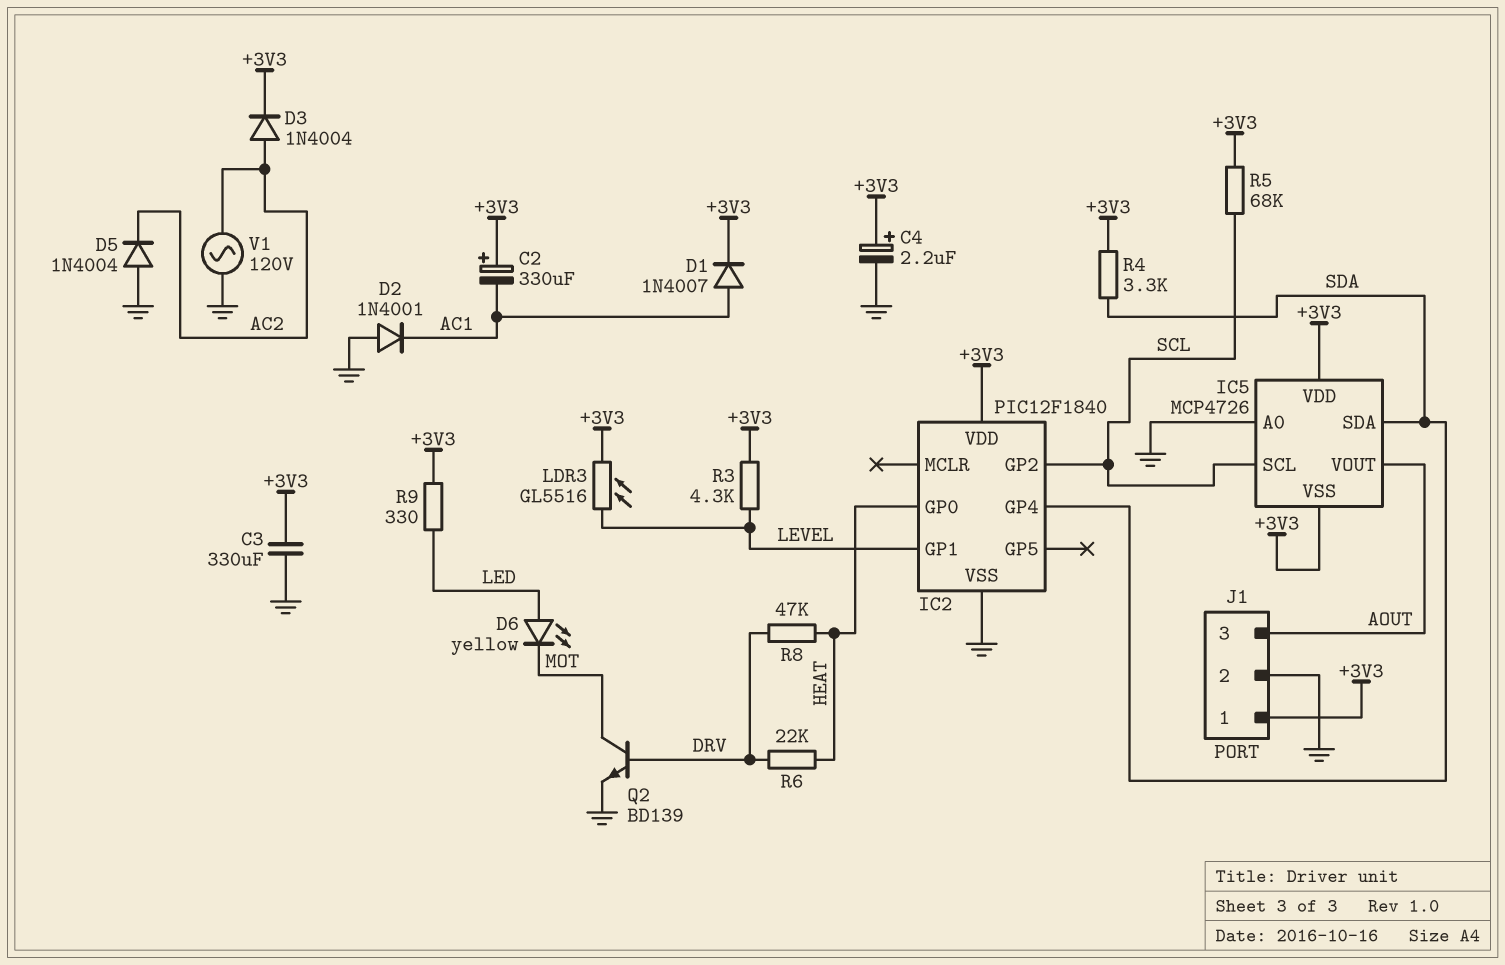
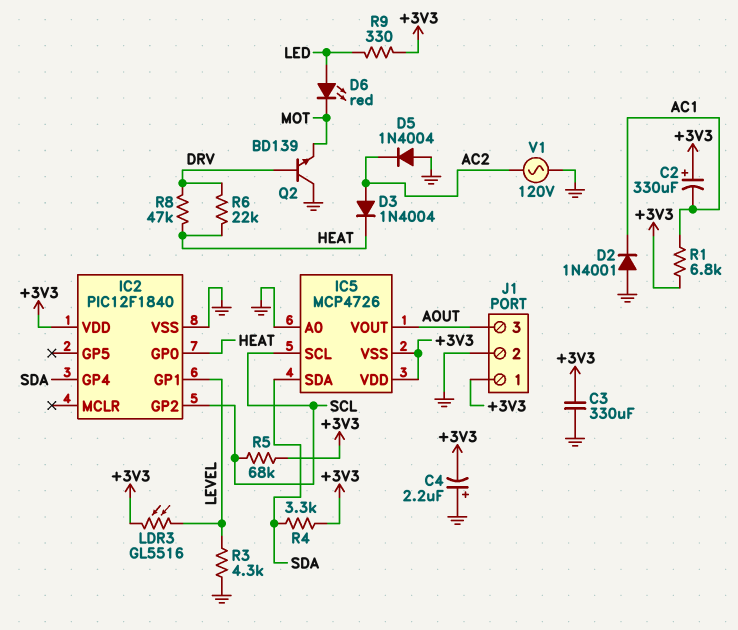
C4: 2.2uF (plus +3V3, minus GND) -> 2.2uF (plus GND, minus +3V3)
D1: diode 1N4007 (A AC1, K +3V3) -> none
D3: diode 1N4004 (A AC2, K +3V3) -> diode 1N4004 (A AC2, K HEAT)
D6: LED yellow (A LED, K MOT) -> LED red (A LED, K MOT)
Q2: NPN BD139 (B DRV, C MOT, E GND) -> NPN BD139 (B DRV, C GND, E MOT)
R1: none -> 6.8k (+3V3, AC1)
R3: 4.3k (+3V3, LEVEL) -> 4.3k (GND, LEVEL)

